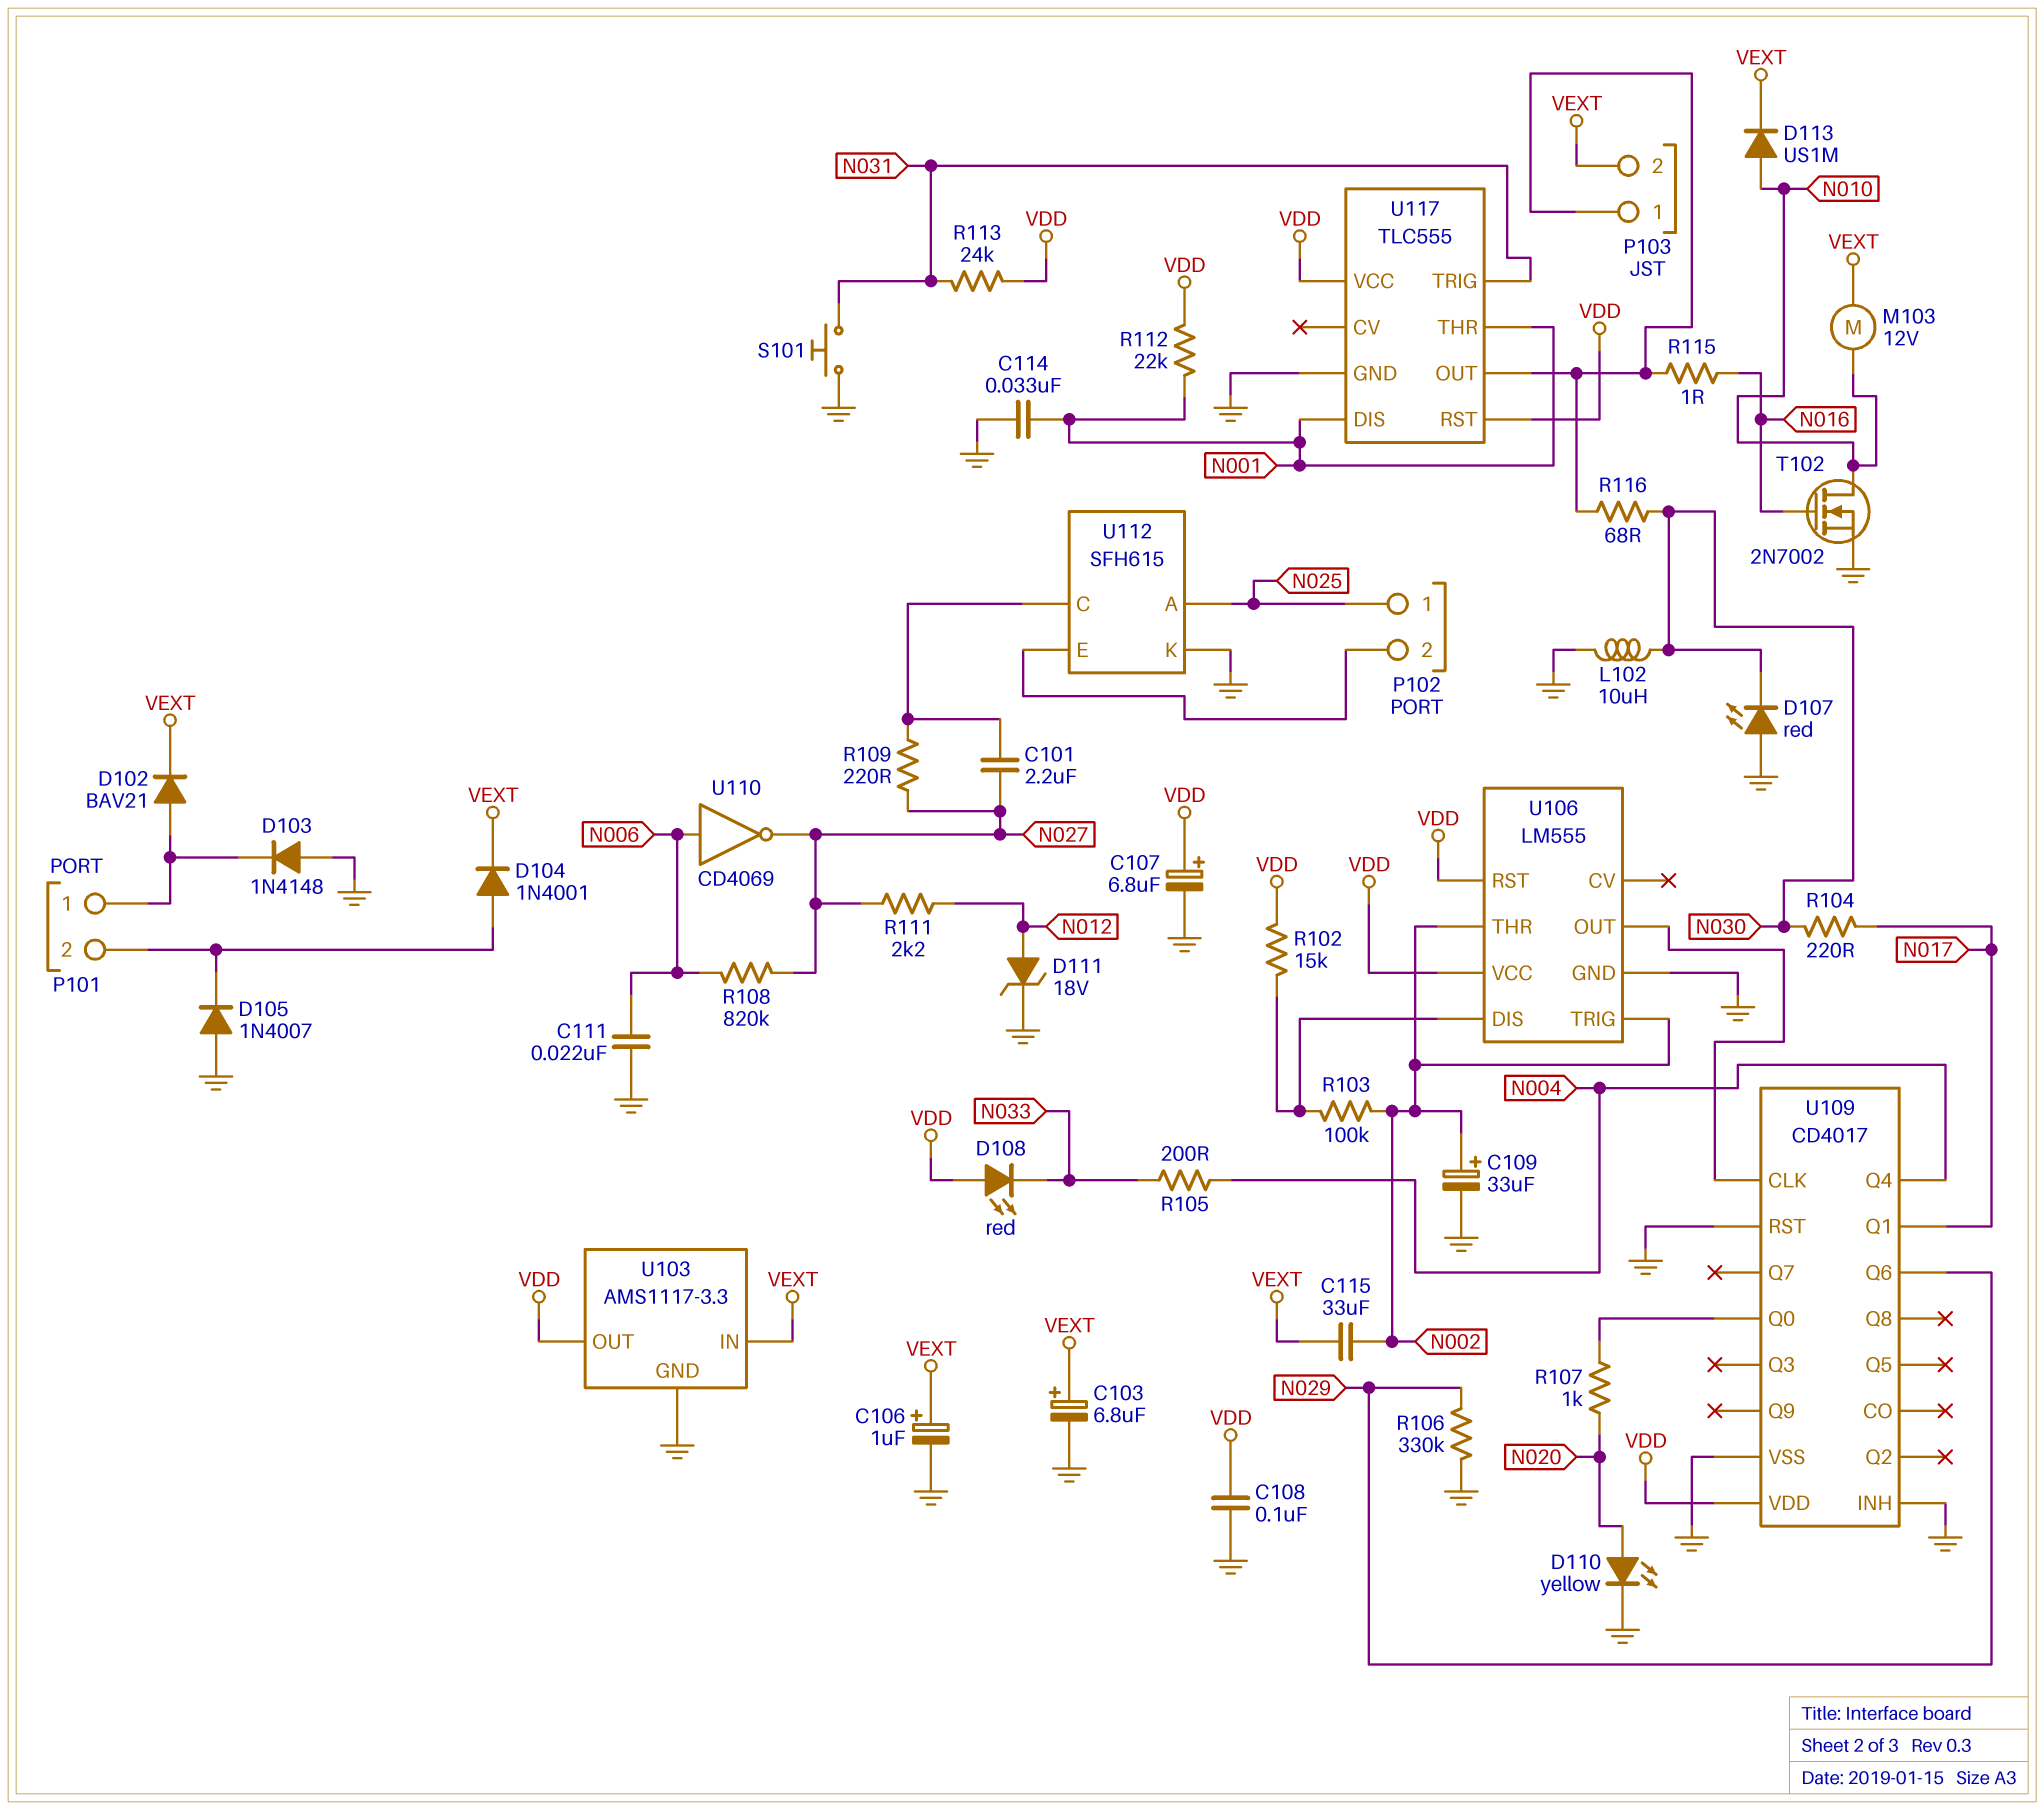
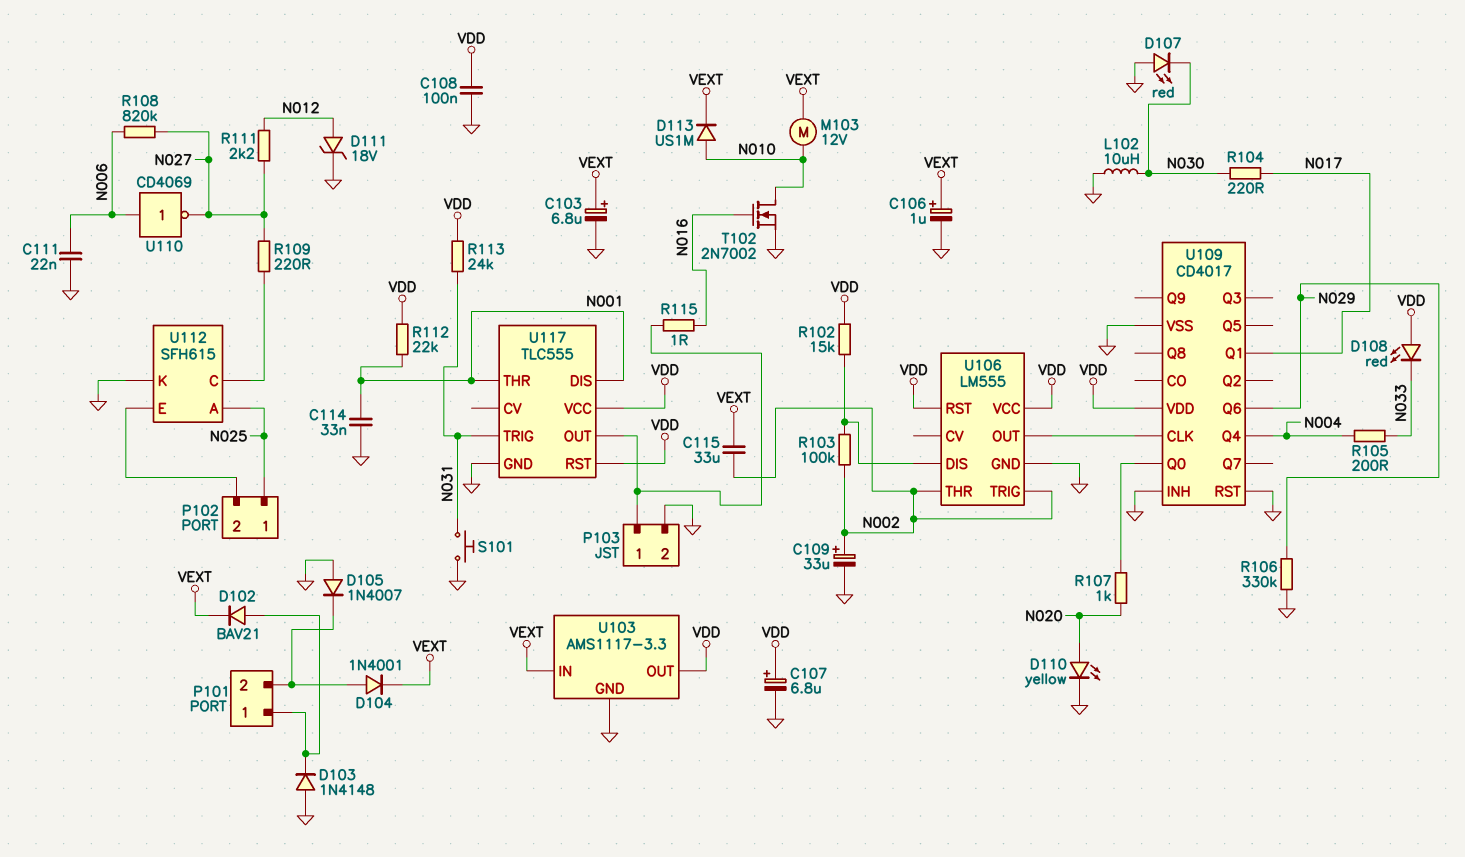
C101: 2.2uF (N027, U112/C) -> none
P103 pin 2: VEXT -> GND
R116: 68 (N030, P103/1) -> none

